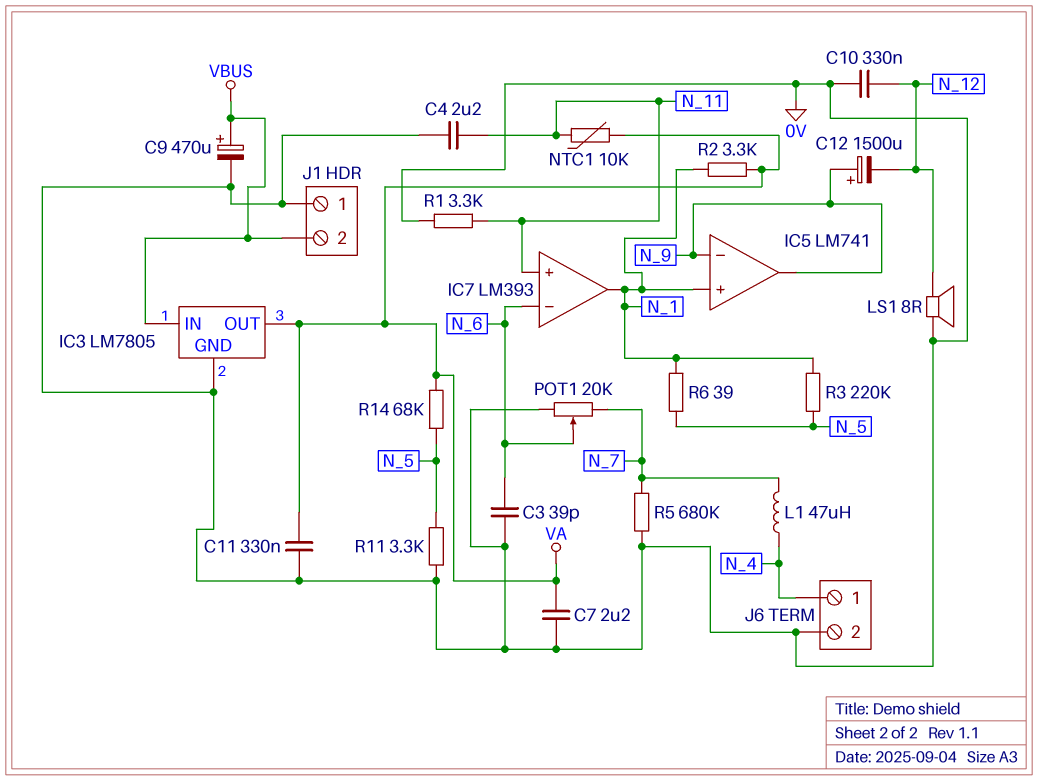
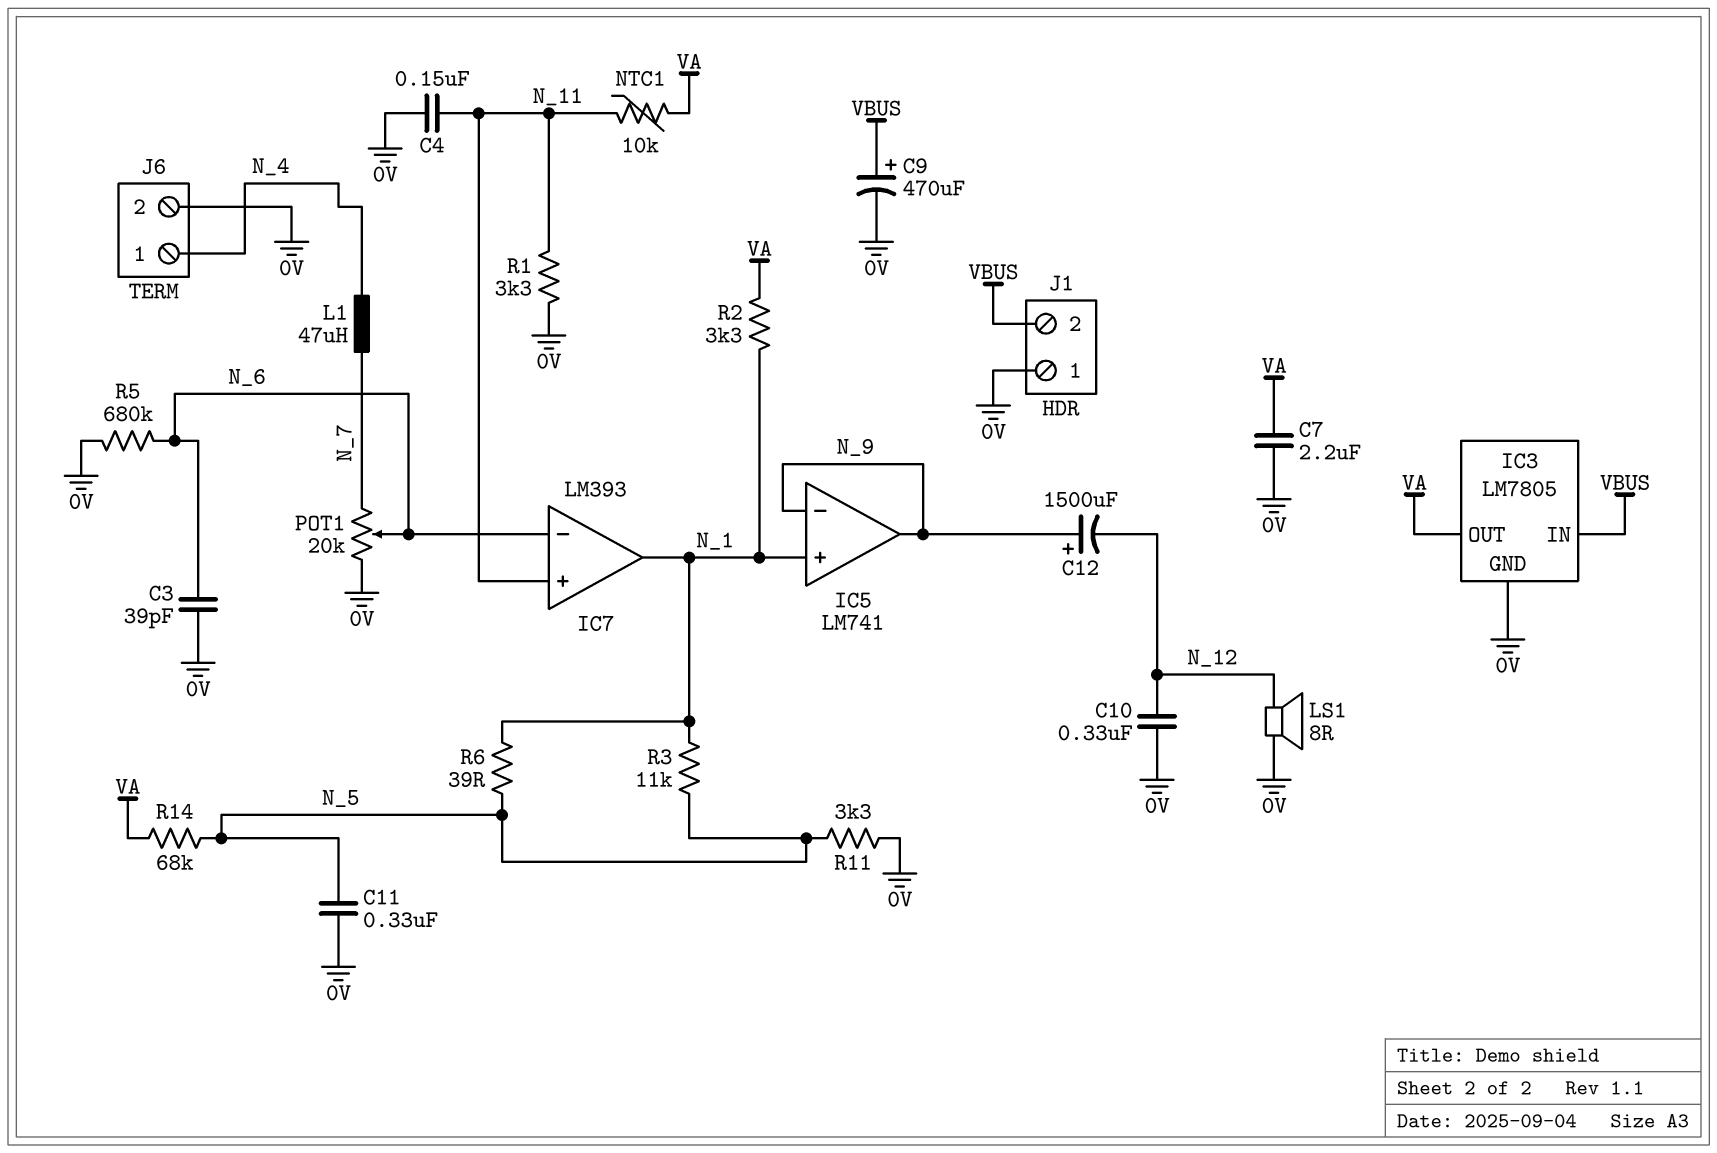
C4: 2.2uF (0V, N_11) -> 150nF (0V, N_11)
C11: 330nF (0V, VA) -> 330nF (0V, N_5)
R3: 220k (N_1, N_5) -> 11k (N_1, N_5)
R5: 680k (0V, N_7) -> 680k (0V, N_6)

